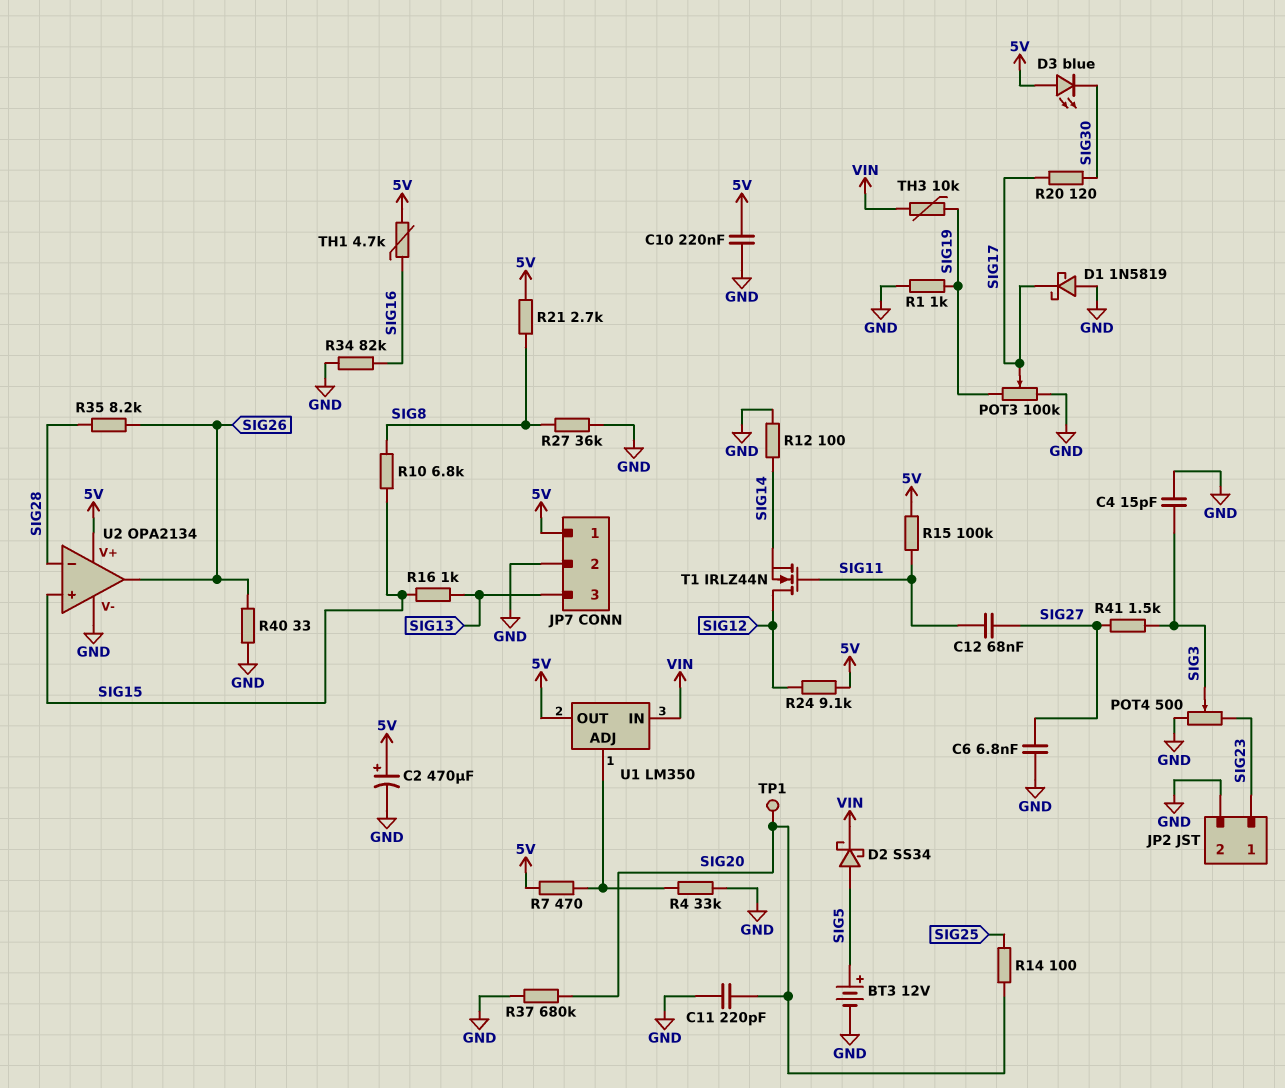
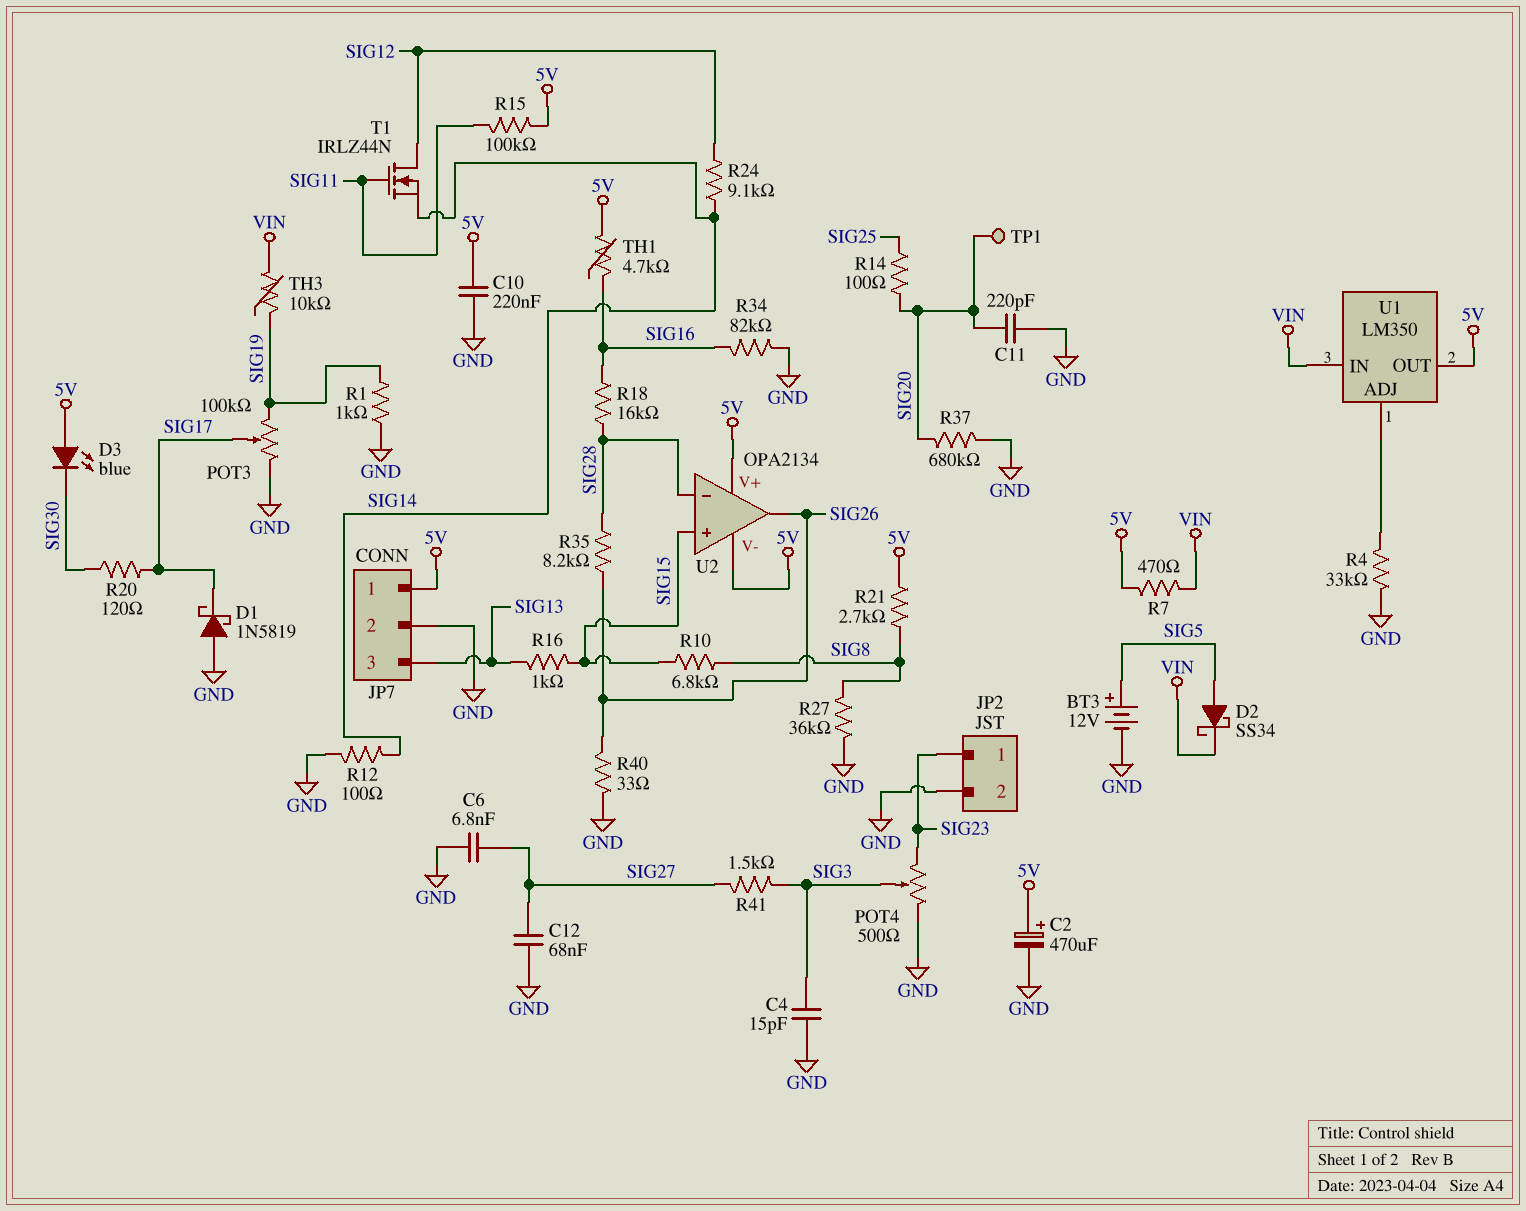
C12: 68nF (SIG11, SIG27) -> 68nF (GND, SIG27)
R7: 470 (5V, U1/ADJ) -> 470 (5V, VIN)
R18: none -> 16k (SIG16, SIG28)
R24: 9.1k (5V, SIG12) -> 9.1k (SIG12, SIG14)
U2 pin V-: GND -> 5V

